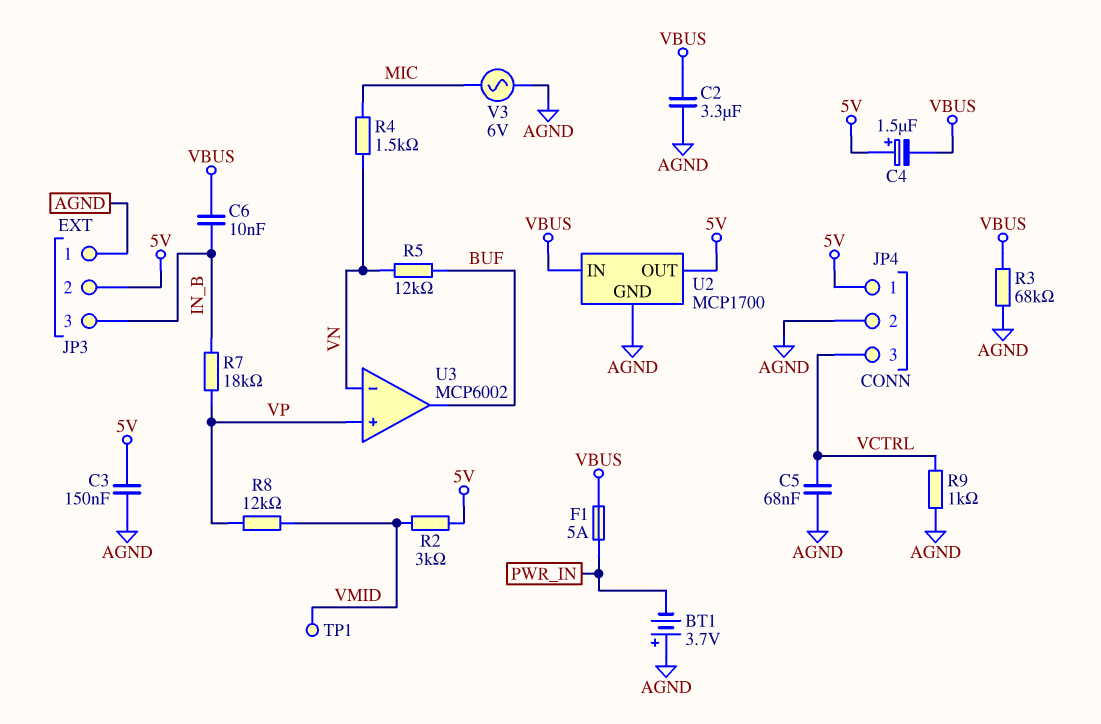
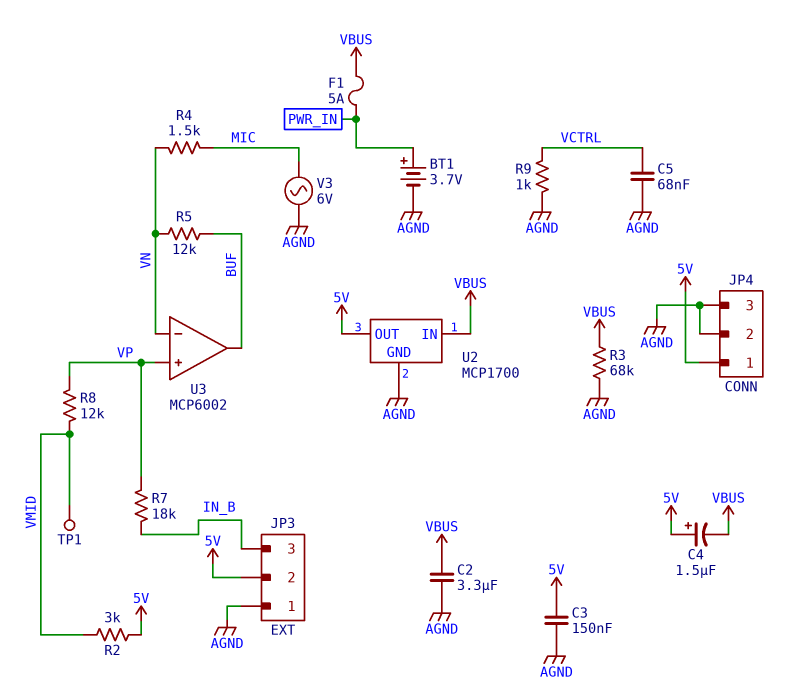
BT1: 3.7V (plus AGND, minus PWR_IN) -> 3.7V (plus PWR_IN, minus AGND)
C6: 10nF (IN_B, VBUS) -> none
JP4 pin 3: VCTRL -> AGND

